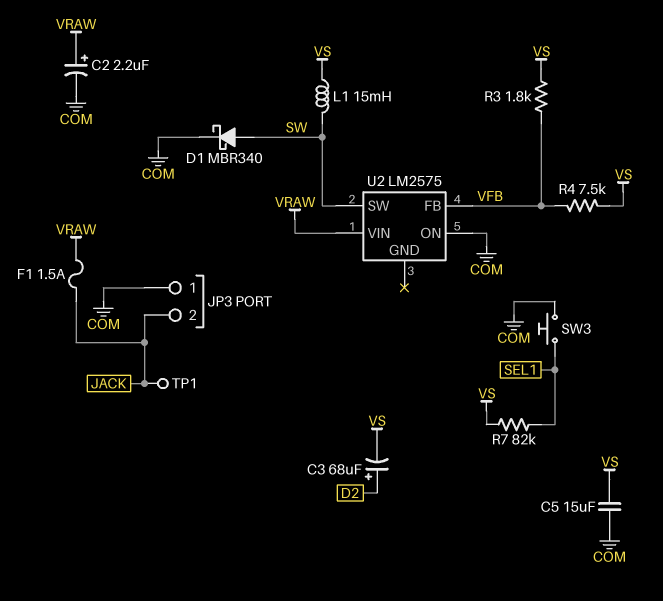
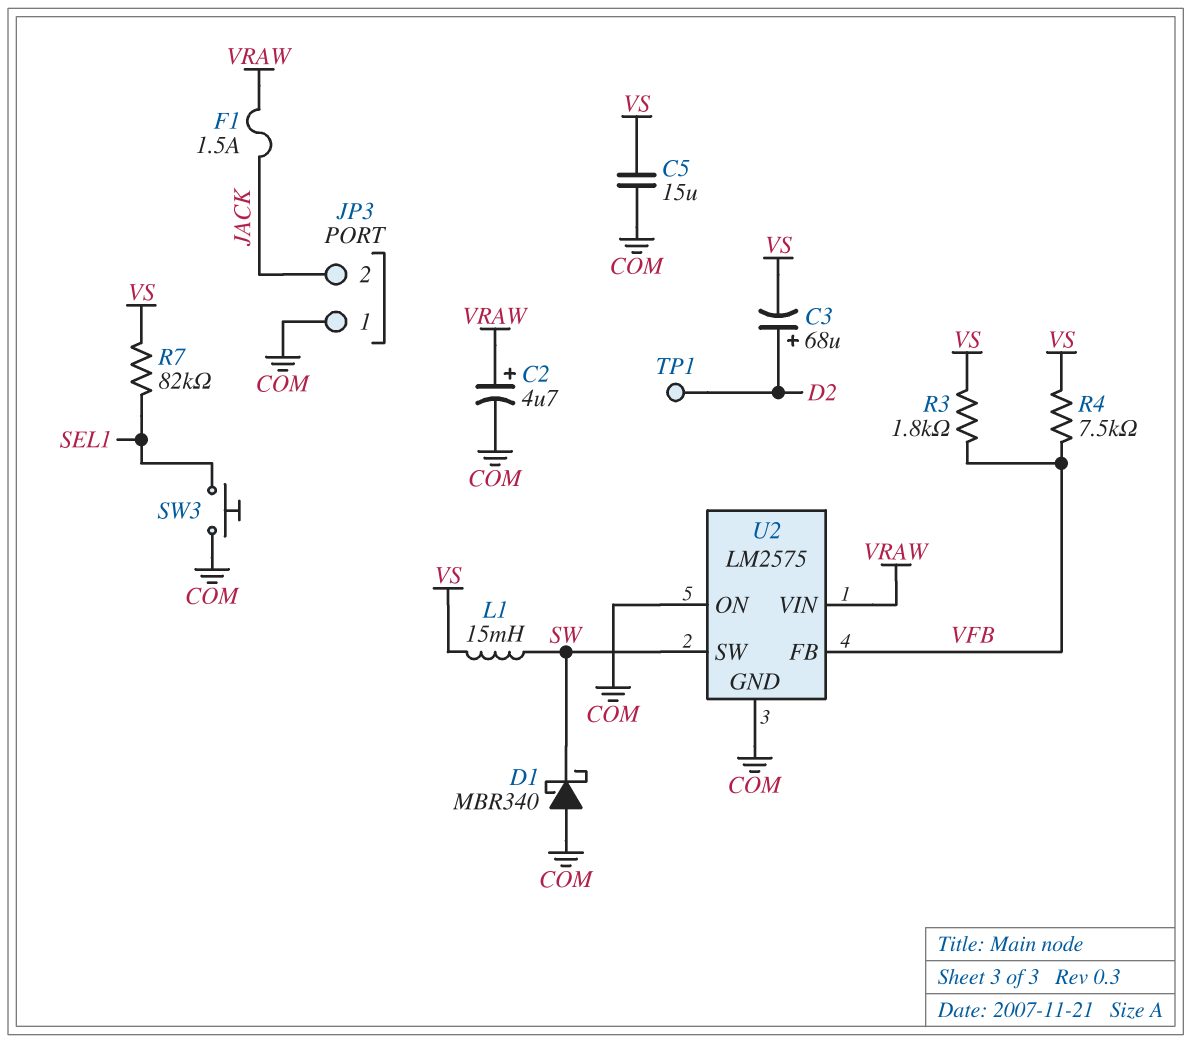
C2: 2.2uF (plus VRAW, minus COM) -> 4.7uF (plus VRAW, minus COM)
D1: schottky MBR340 (A SW, K COM) -> schottky MBR340 (A COM, K SW)
TP1: test point (JACK) -> test point (D2)
U2 pin GND: none -> COM

